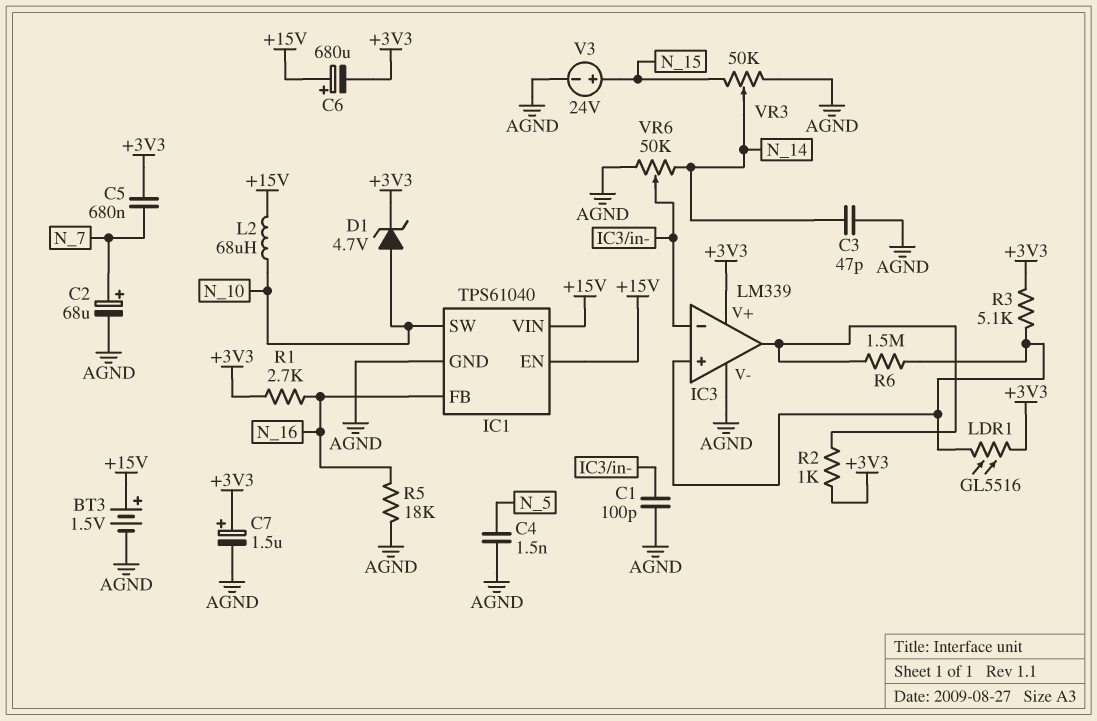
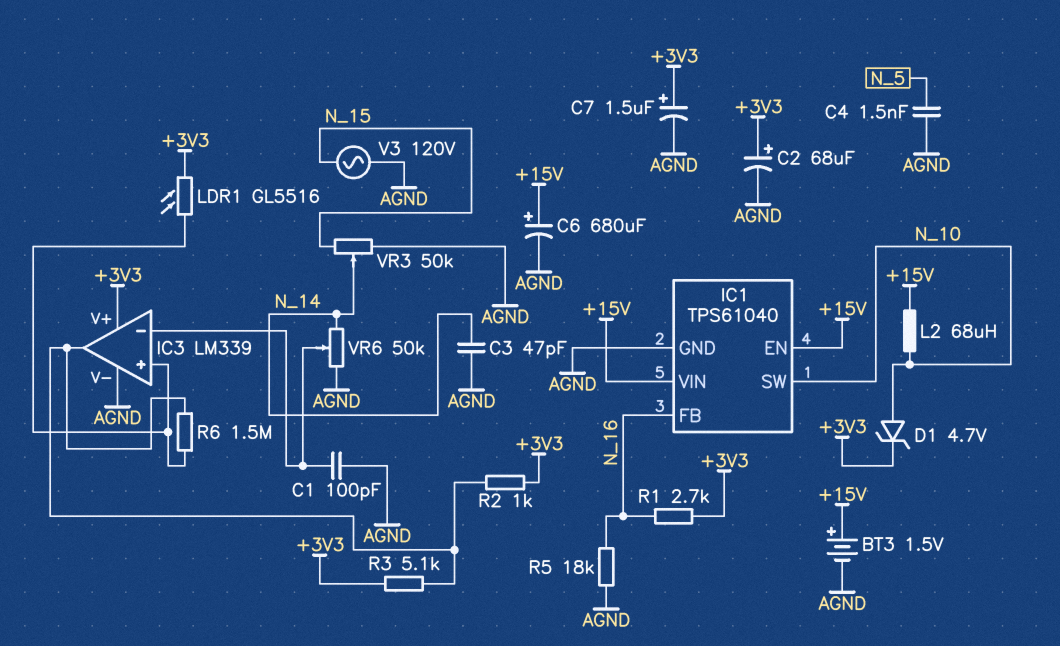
C2: 68uF (plus N_7, minus AGND) -> 68uF (plus +3V3, minus AGND)
C5: 680nF (+3V3, N_7) -> none
C6: 680uF (plus +15V, minus +3V3) -> 680uF (plus +15V, minus AGND)
R3: 5.1k (+3V3, IC3/in+) -> 5.1k (+3V3, IC3/out)
V3: 24V (plus N_15, minus AGND) -> AC 120V (AGND, N_15)

